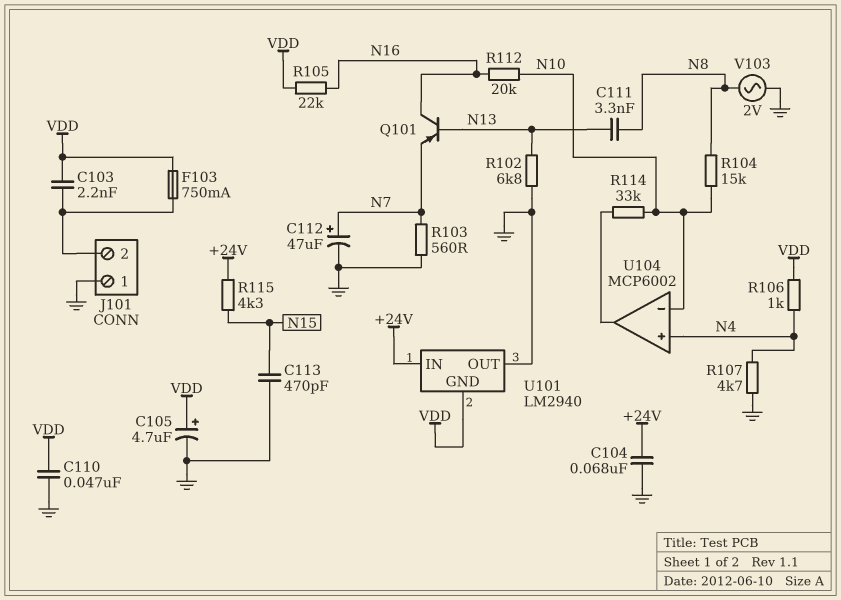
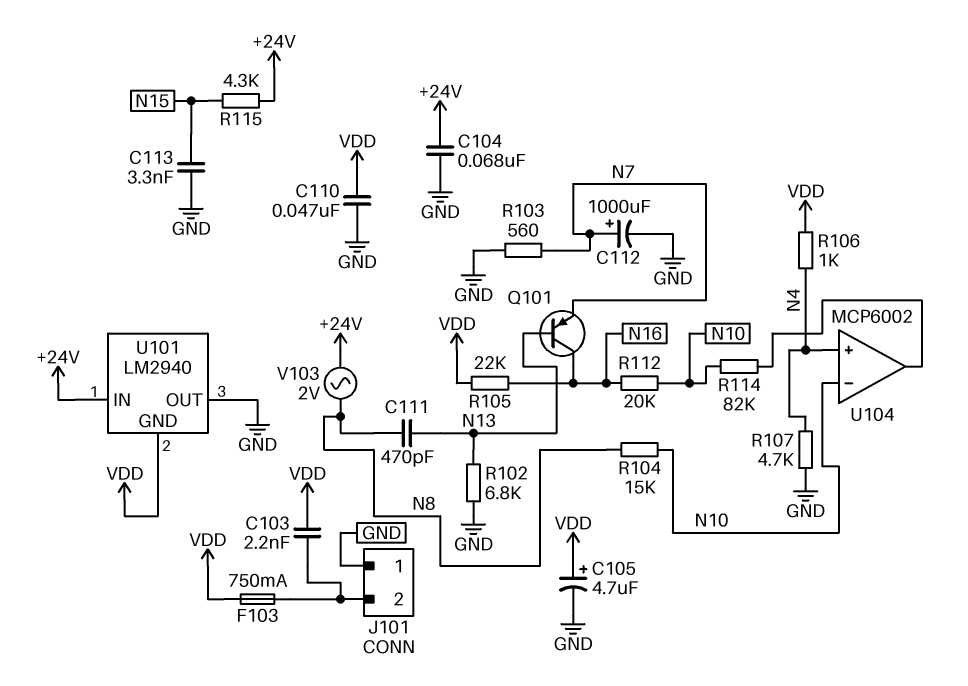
C111: 3.3nF (N8, N13) -> 470pF (N8, N13)
C112: 47uF (plus N7, minus GND) -> 1000uF (plus N7, minus GND)
C113: 470pF (GND, N15) -> 3.3nF (GND, N15)
R114: 33k (N10, U104/out) -> 82k (N10, U104/out)
V103: AC 2V (GND, N8) -> AC 2V (+24V, N8)

